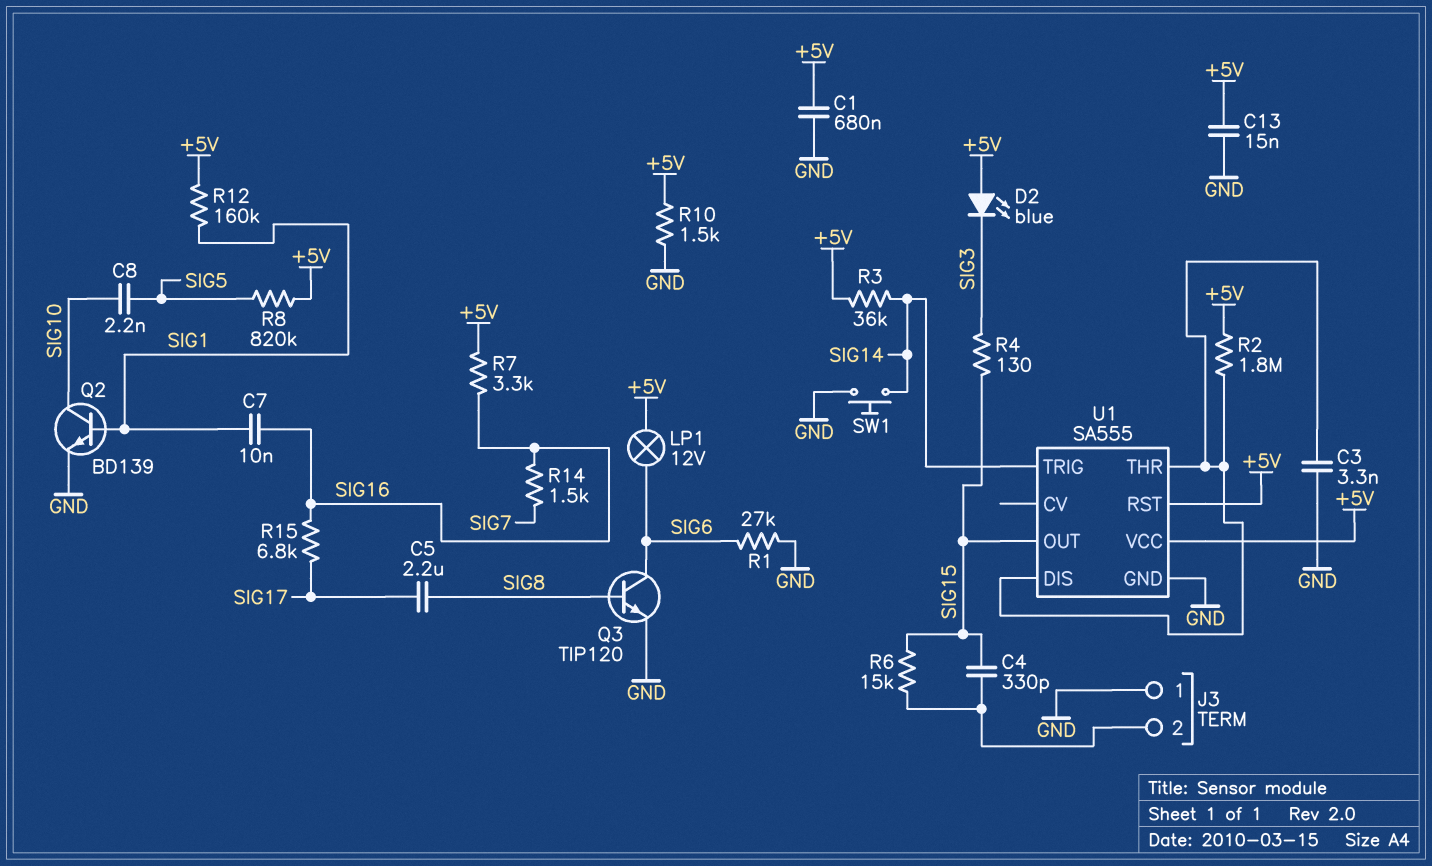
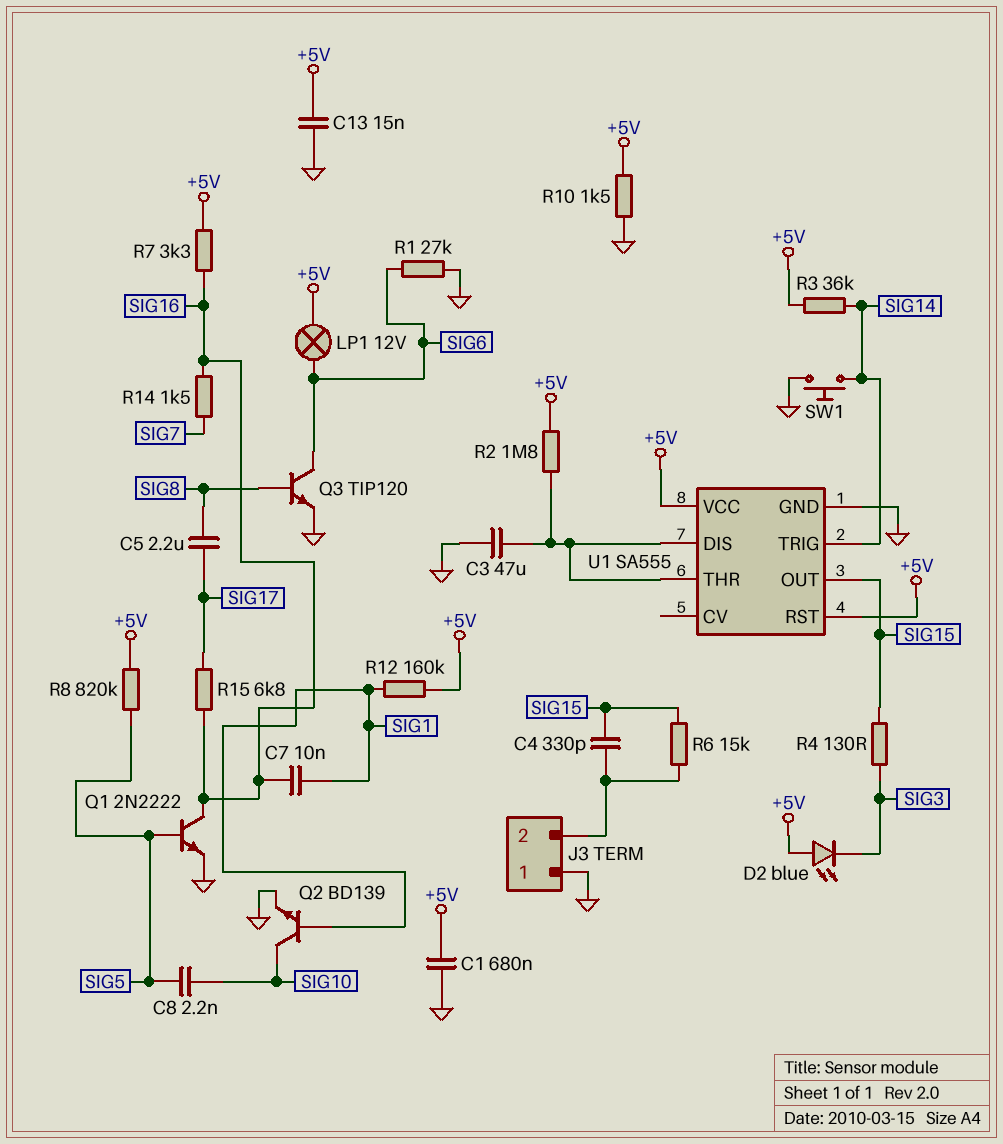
C3: 3.3nF (GND, U1/DIS) -> 47uF (GND, U1/DIS)
Q1: none -> NPN 2N2222 (B SIG5, C SIG16, E GND)

